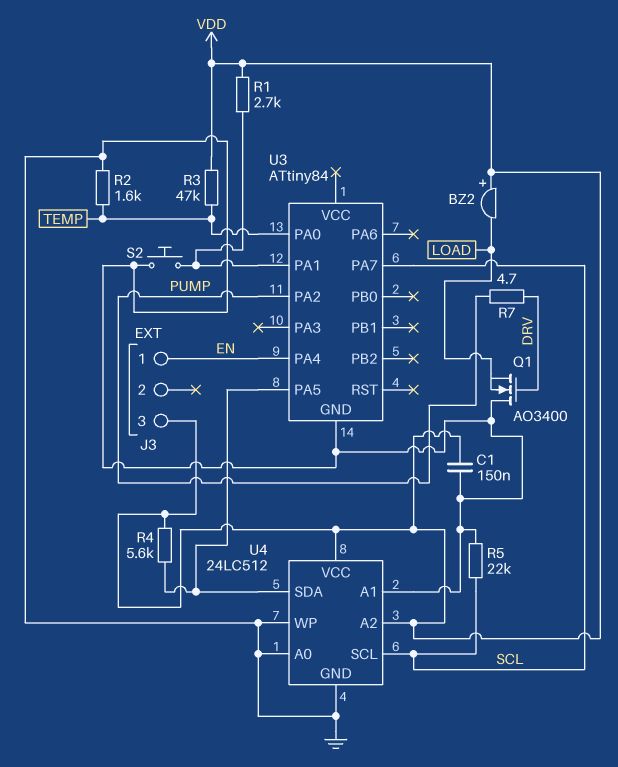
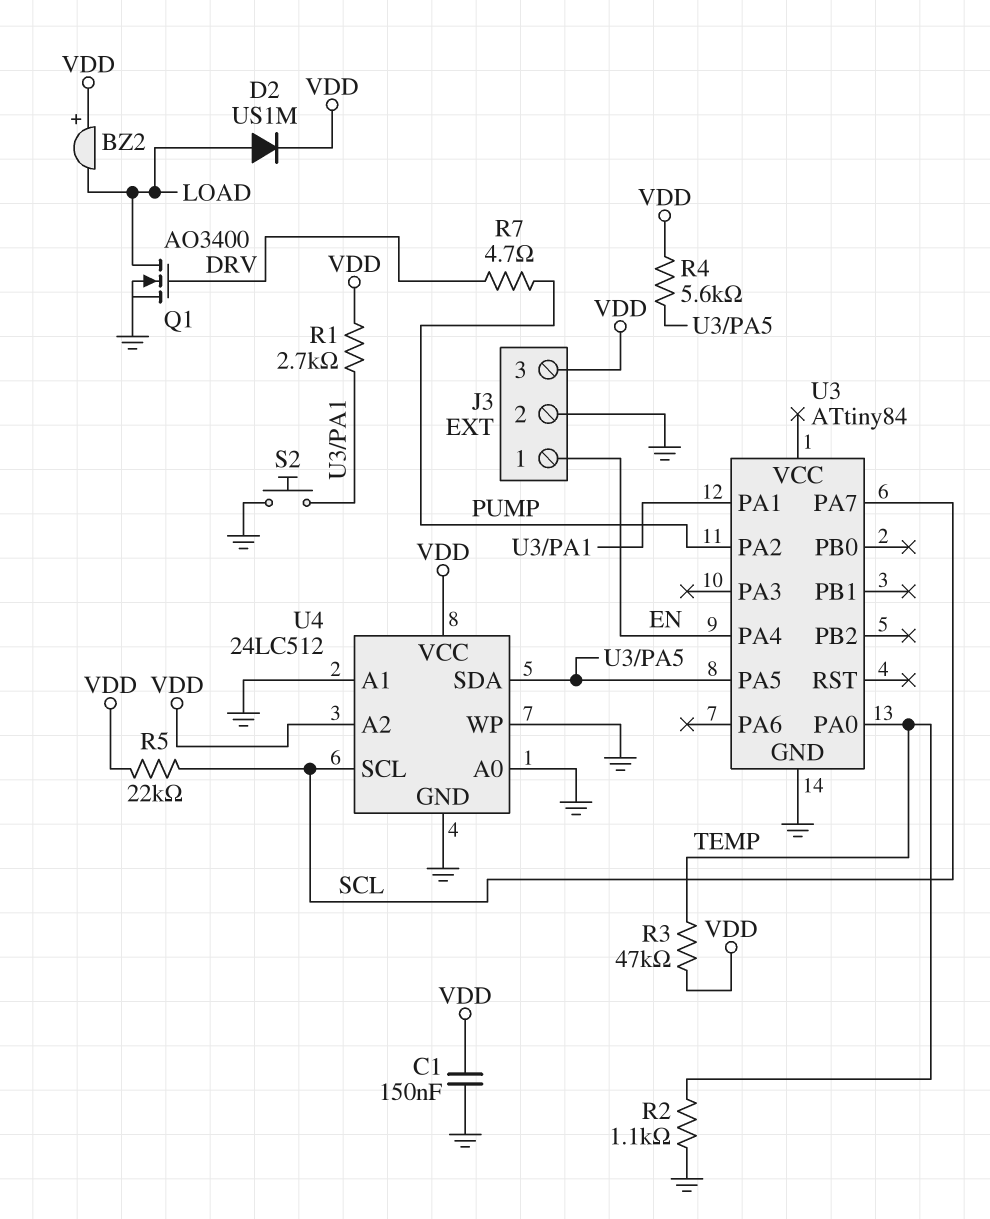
D2: none -> diode US1M (A LOAD, K VDD)
J3 pin 2: none -> GND
Q1: NMOS AO3400 (G DRV, D GND, S LOAD) -> NMOS AO3400 (G DRV, D LOAD, S GND)
R2: 1.6k (GND, TEMP) -> 1.1k (GND, TEMP)
R5: 22k (GND, SCL) -> 22k (SCL, VDD)

